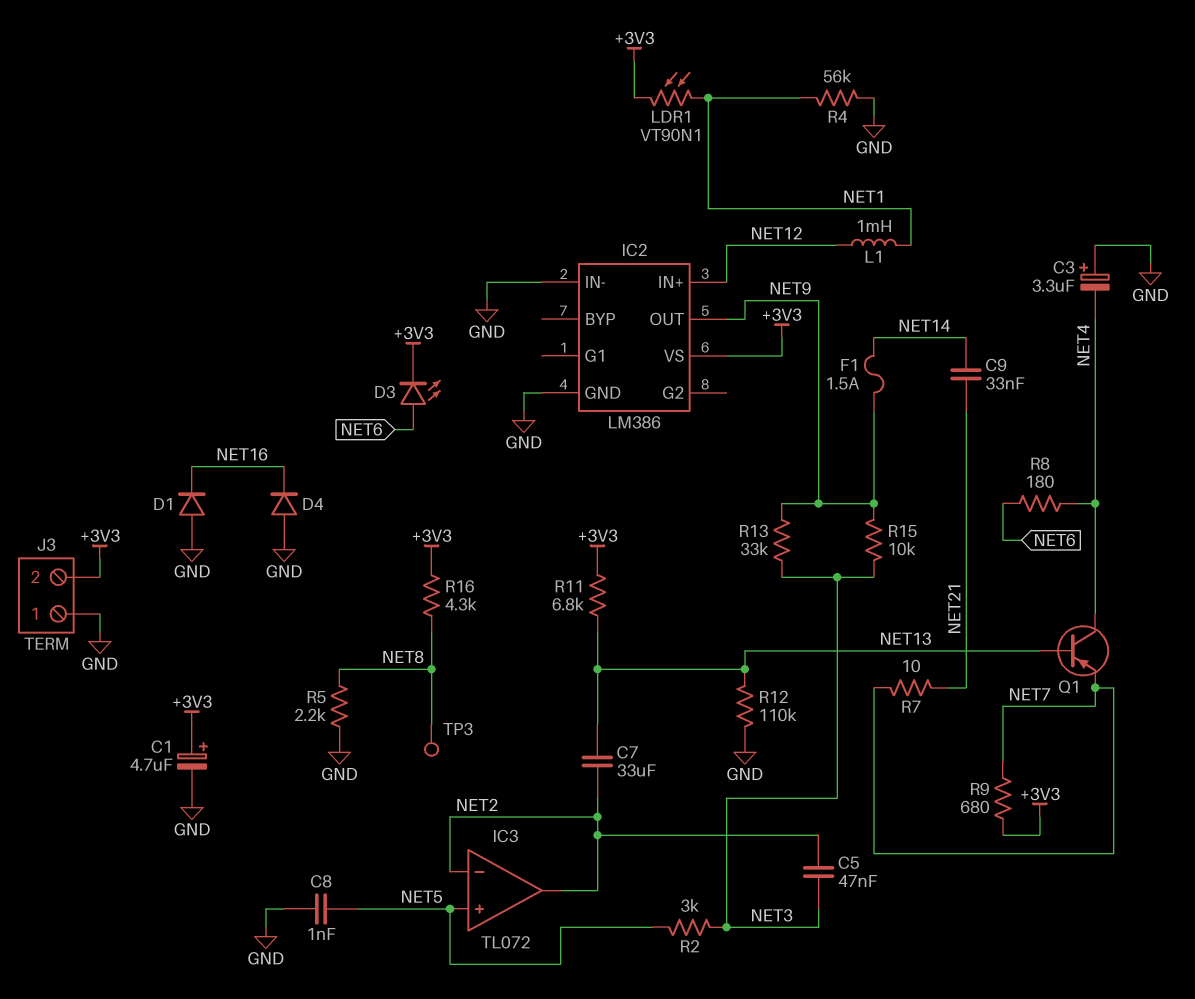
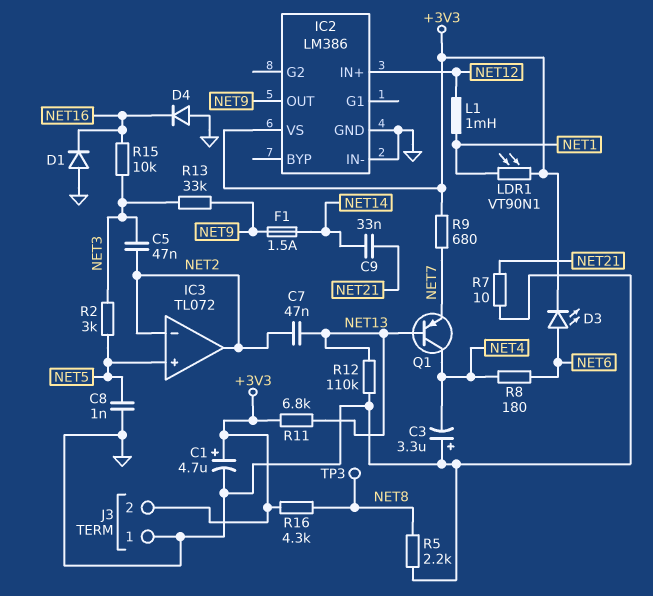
C7: 33uF (NET2, NET13) -> 47nF (NET2, NET13)
R4: 56k (GND, NET1) -> none
R7: 10 (NET7, NET21) -> 10 (GND, NET21)
R15: 10k (NET3, NET9) -> 10k (NET3, NET16)

